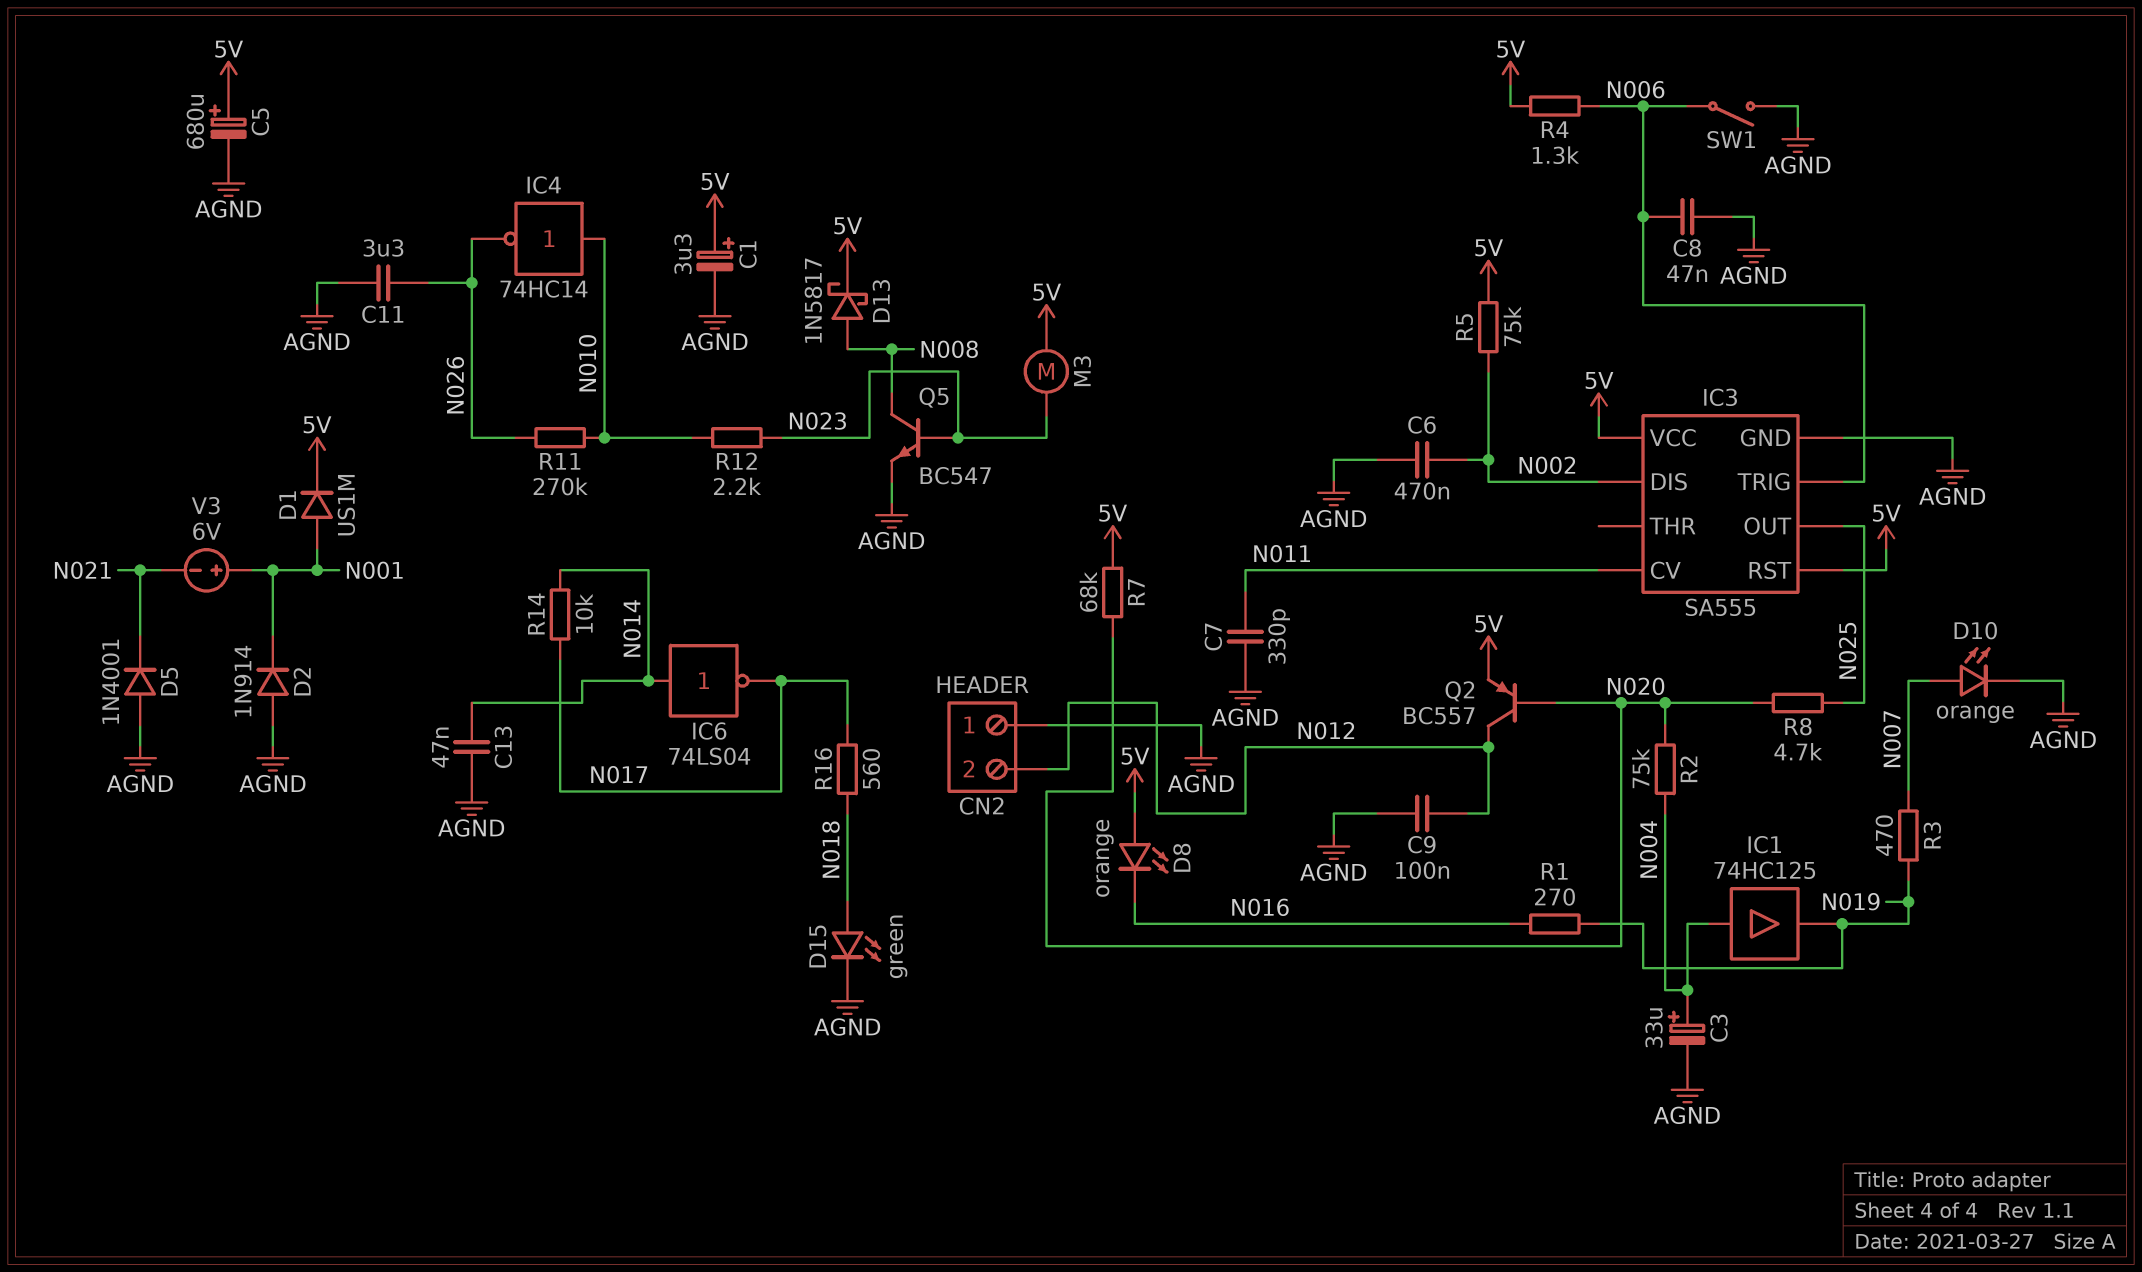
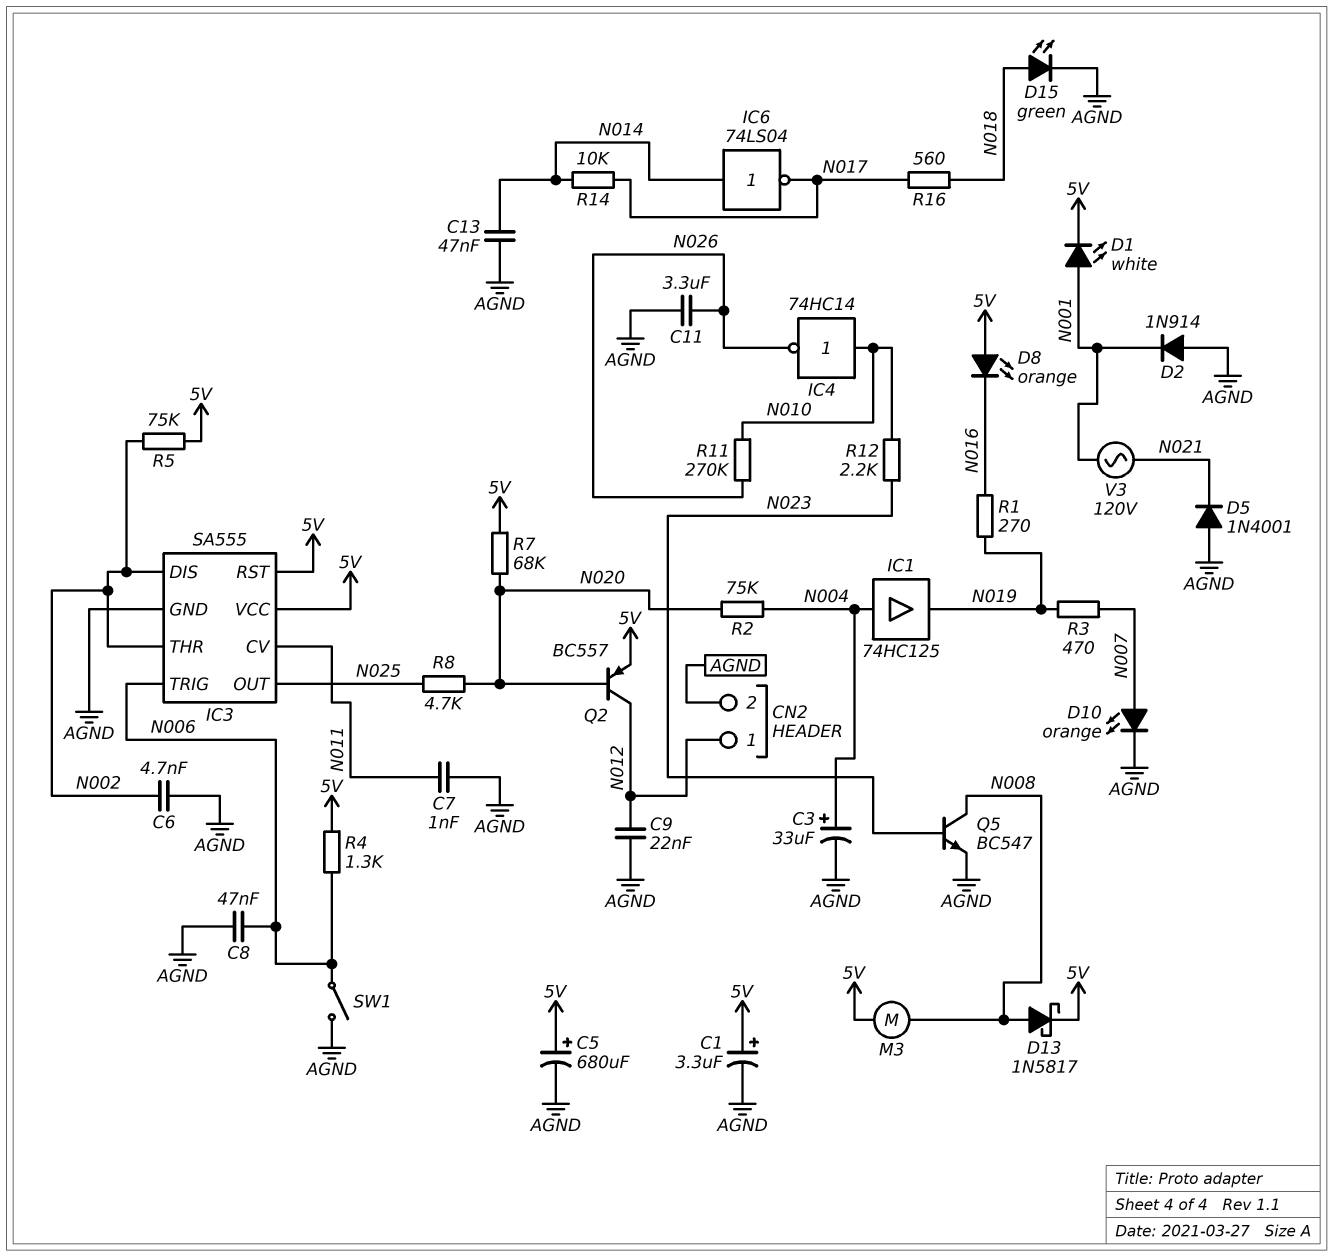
C6: 470nF (AGND, N002) -> 4.7nF (AGND, N002)
C7: 330pF (AGND, N011) -> 1nF (AGND, N011)
C9: 100nF (AGND, N012) -> 22nF (AGND, N012)
CN2 pin 1: AGND -> N012
CN2 pin 2: N012 -> AGND
D1: diode US1M (A N001, K 5V) -> LED white (A N001, K 5V)
IC3 pin THR: none -> N002
M3: motor (5V, N023) -> motor (5V, N008)
V3: 6V (plus N001, minus N021) -> AC 120V (N001, N021)

